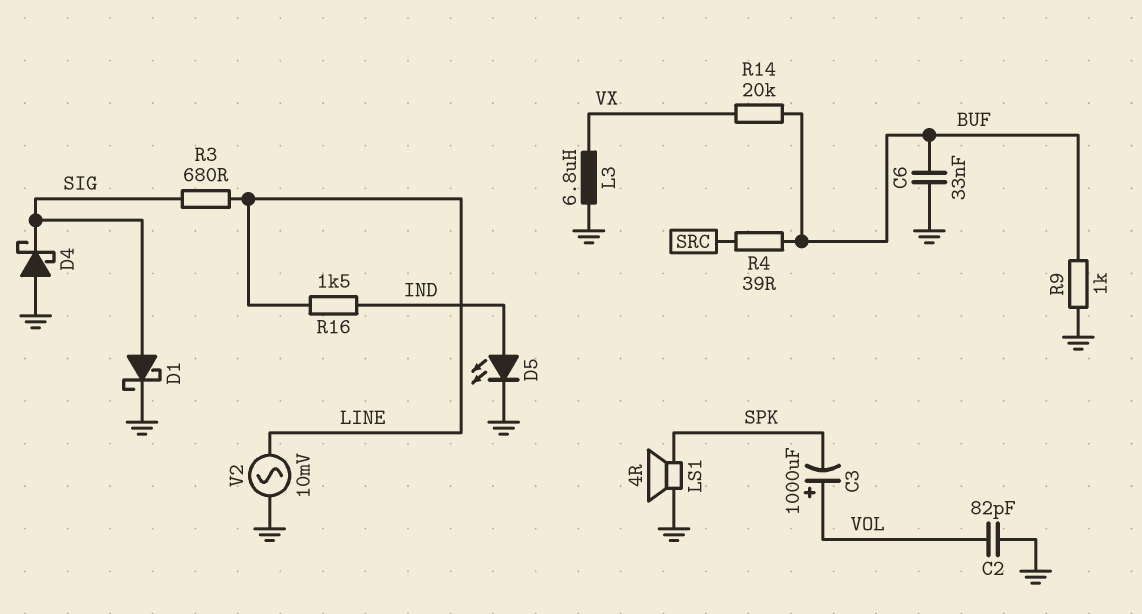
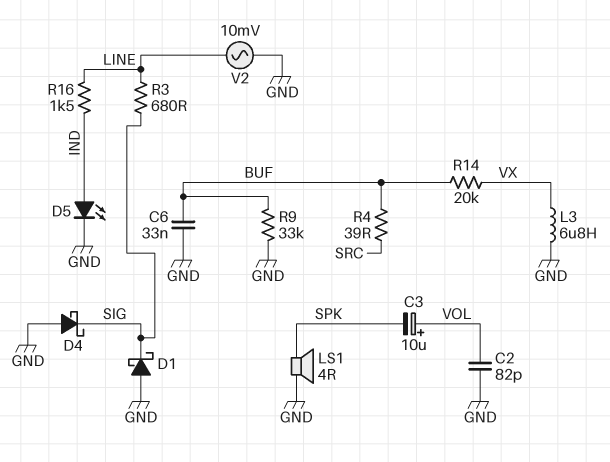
C3: 1000uF (plus VOL, minus SPK) -> 10uF (plus VOL, minus SPK)
D1: schottky (A SIG, K GND) -> schottky (A GND, K SIG)
R9: 1k (BUF, GND) -> 33k (BUF, GND)

